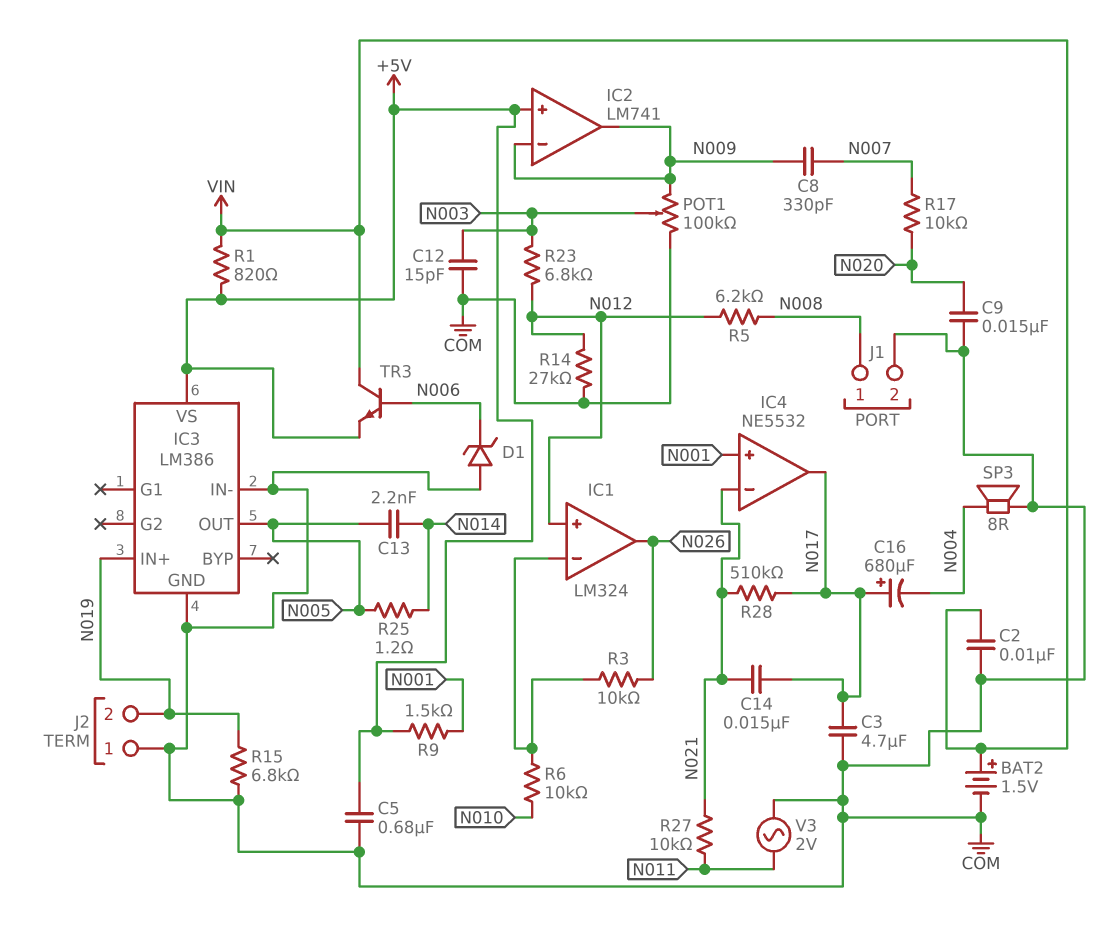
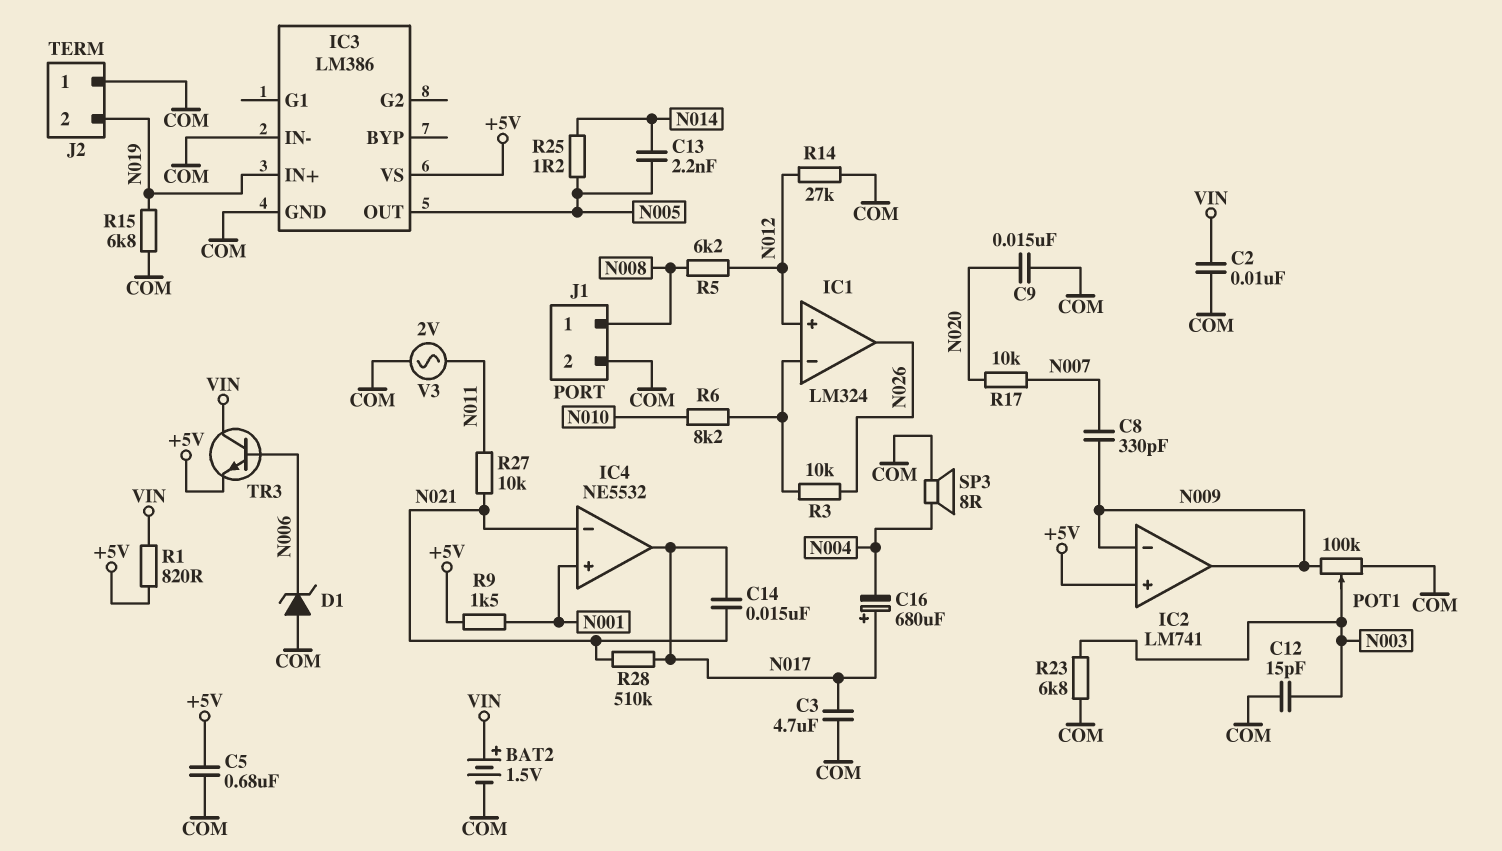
R6: 10k (IC1/in-, N010) -> 8.2k (IC1/in-, N010)
R23: 6.8k (N003, N012) -> 6.8k (COM, N003)

